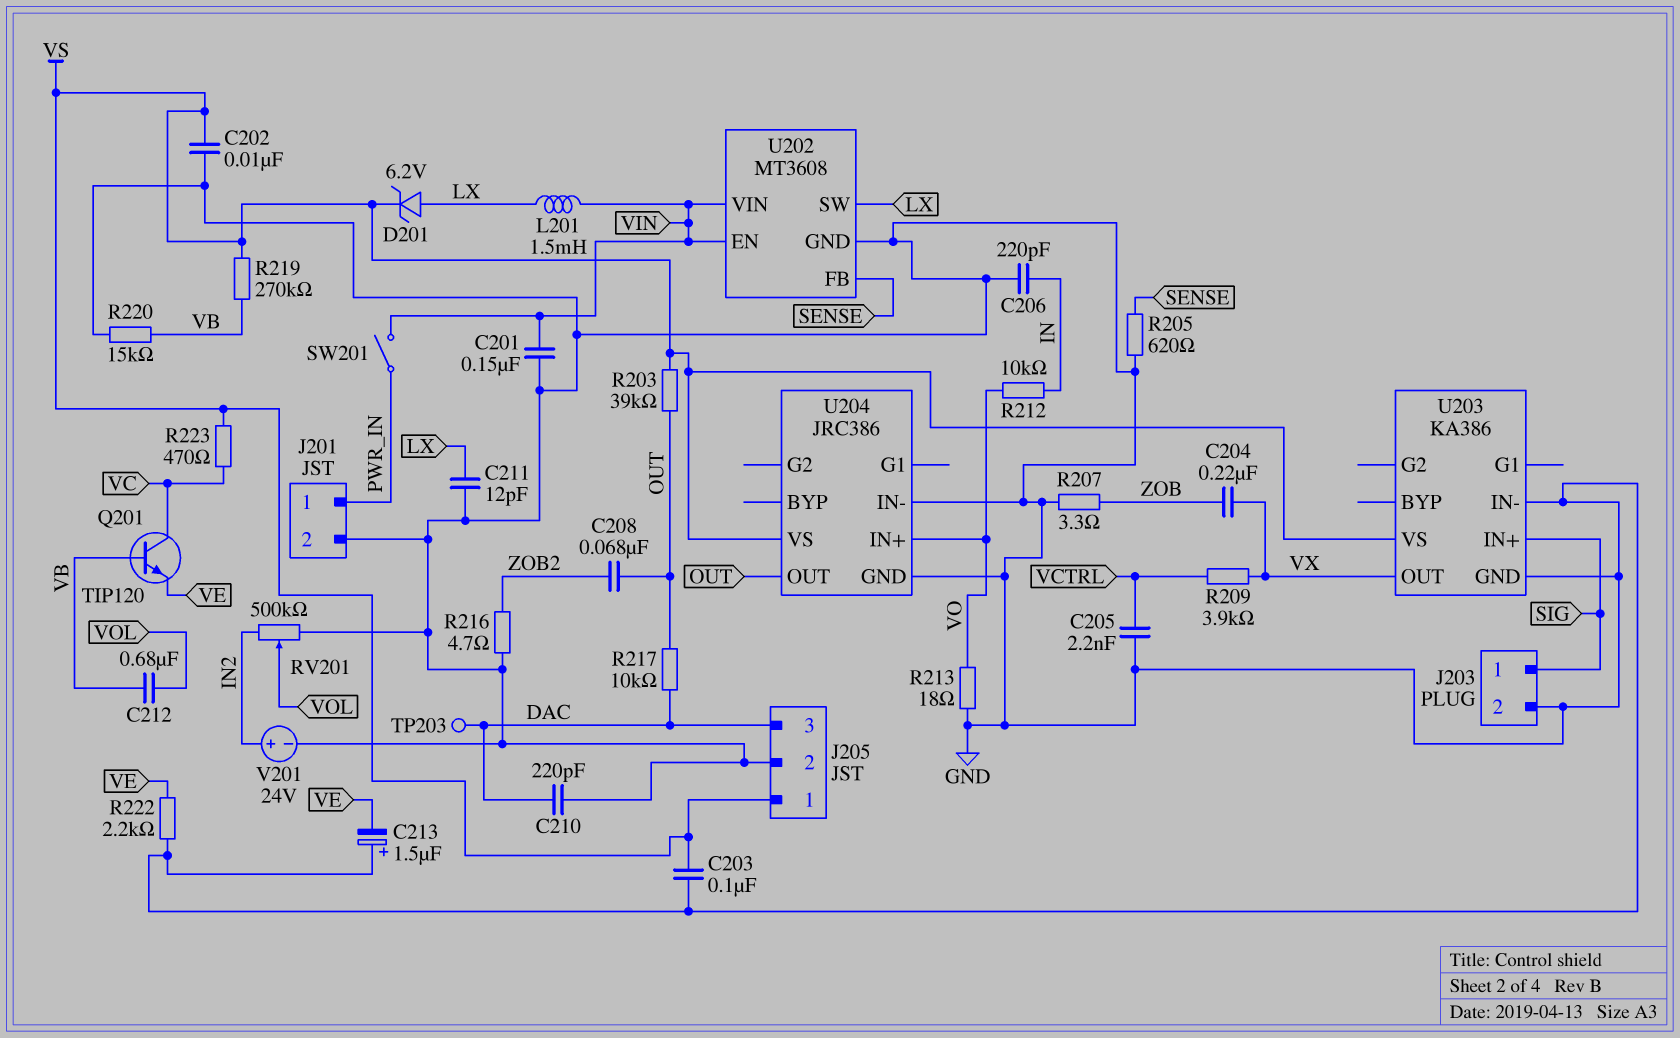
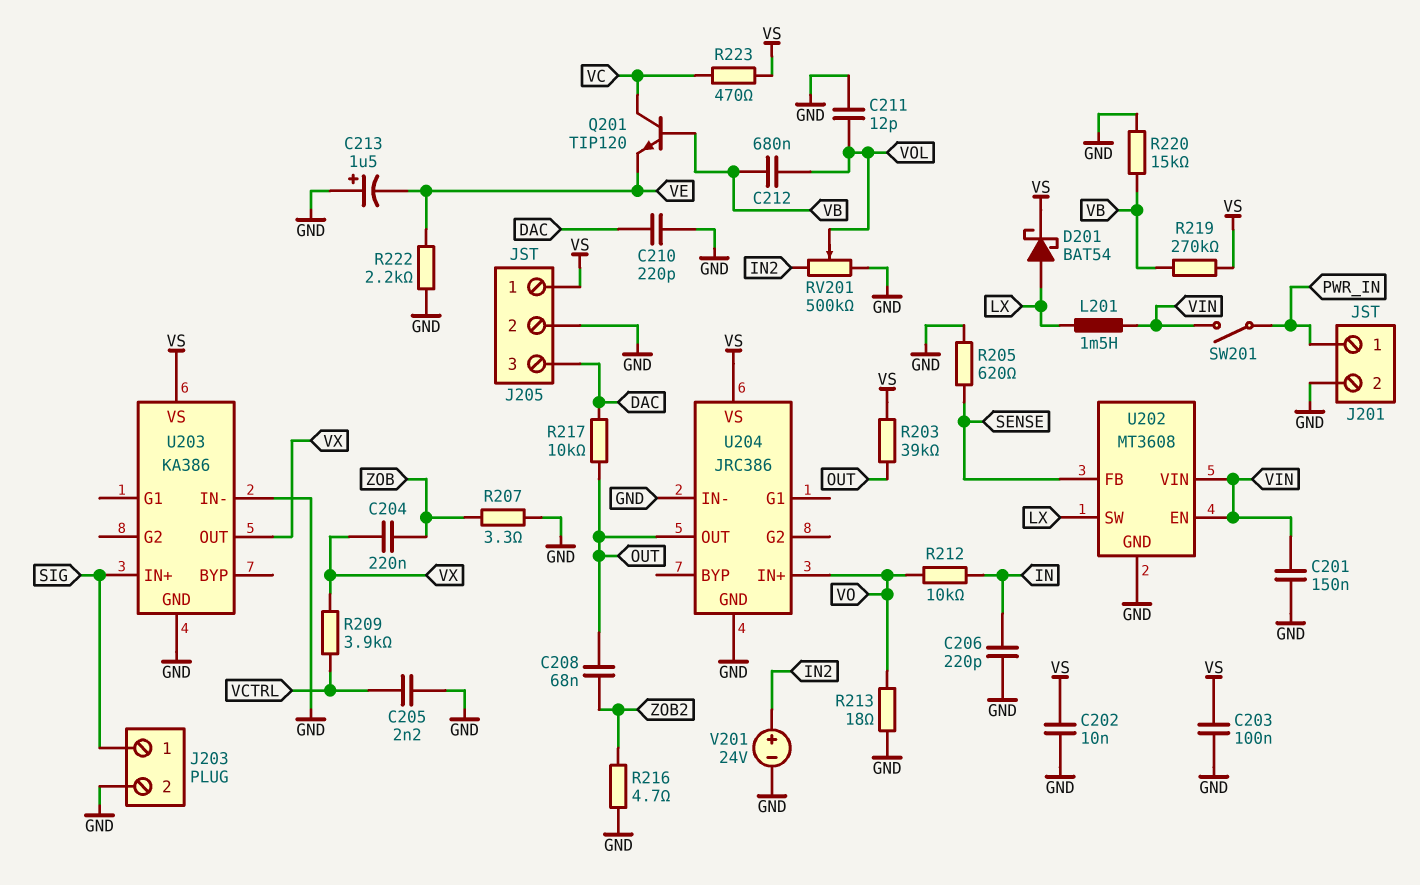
C211: 12pF (GND, LX) -> 12pF (GND, VOL)
D201: zener 6.2V (A LX, K VS) -> schottky BAT54 (A LX, K VS)
TP203: test point (DAC) -> none

